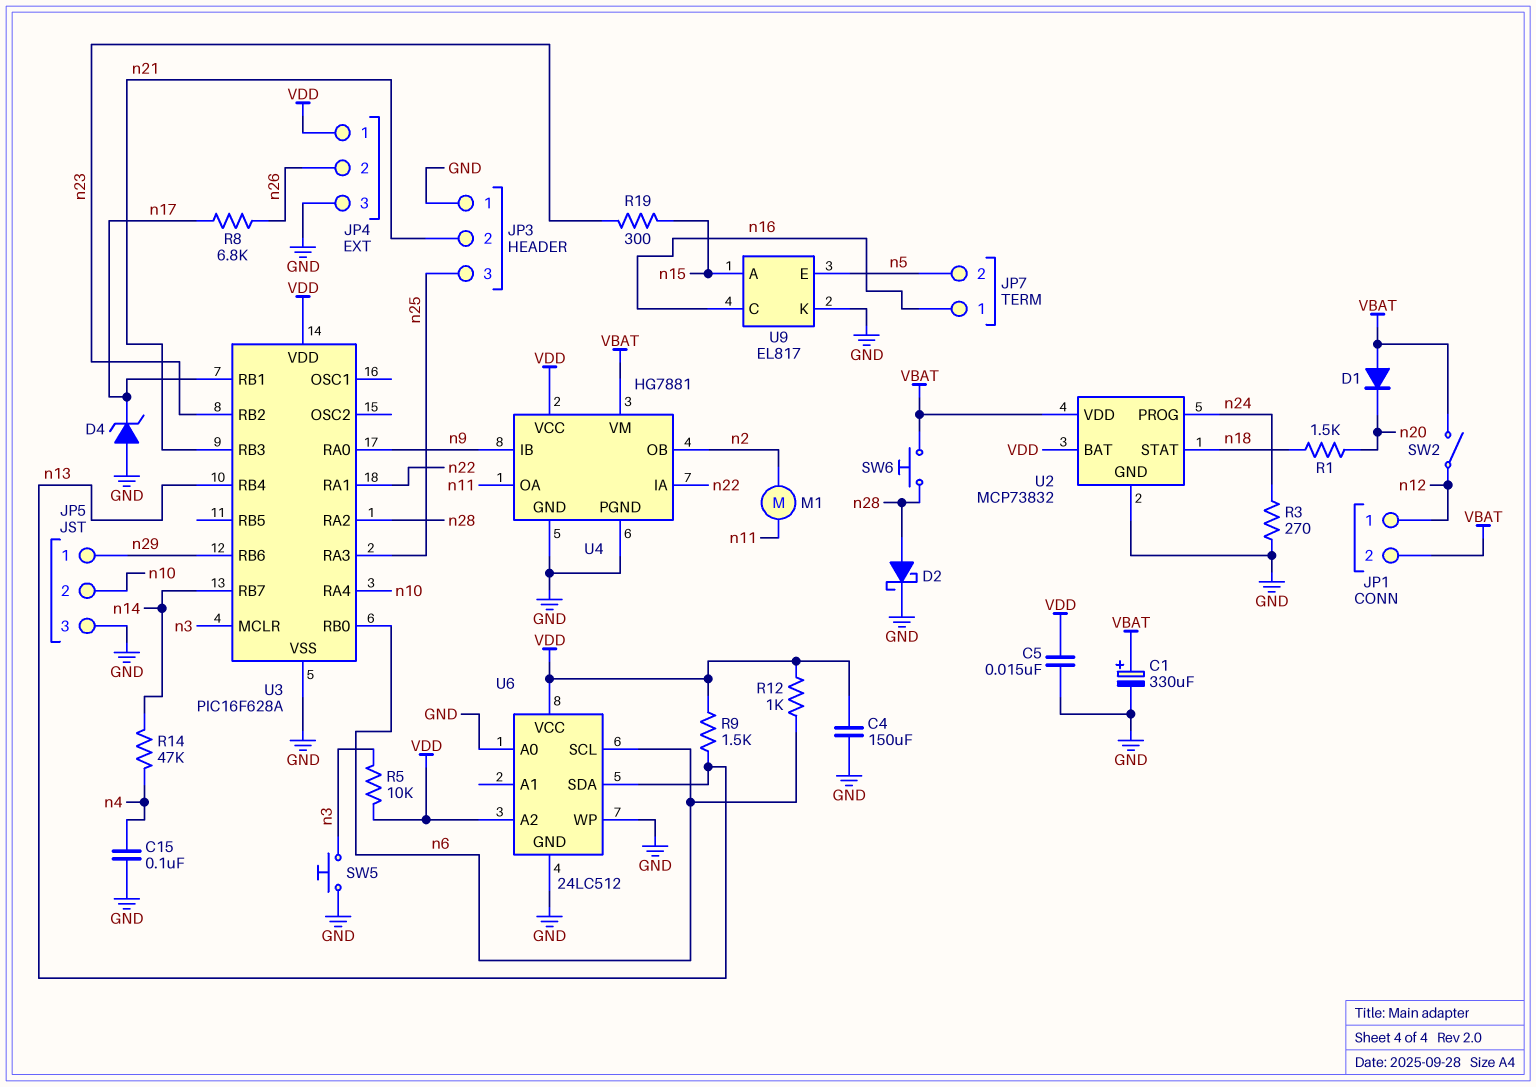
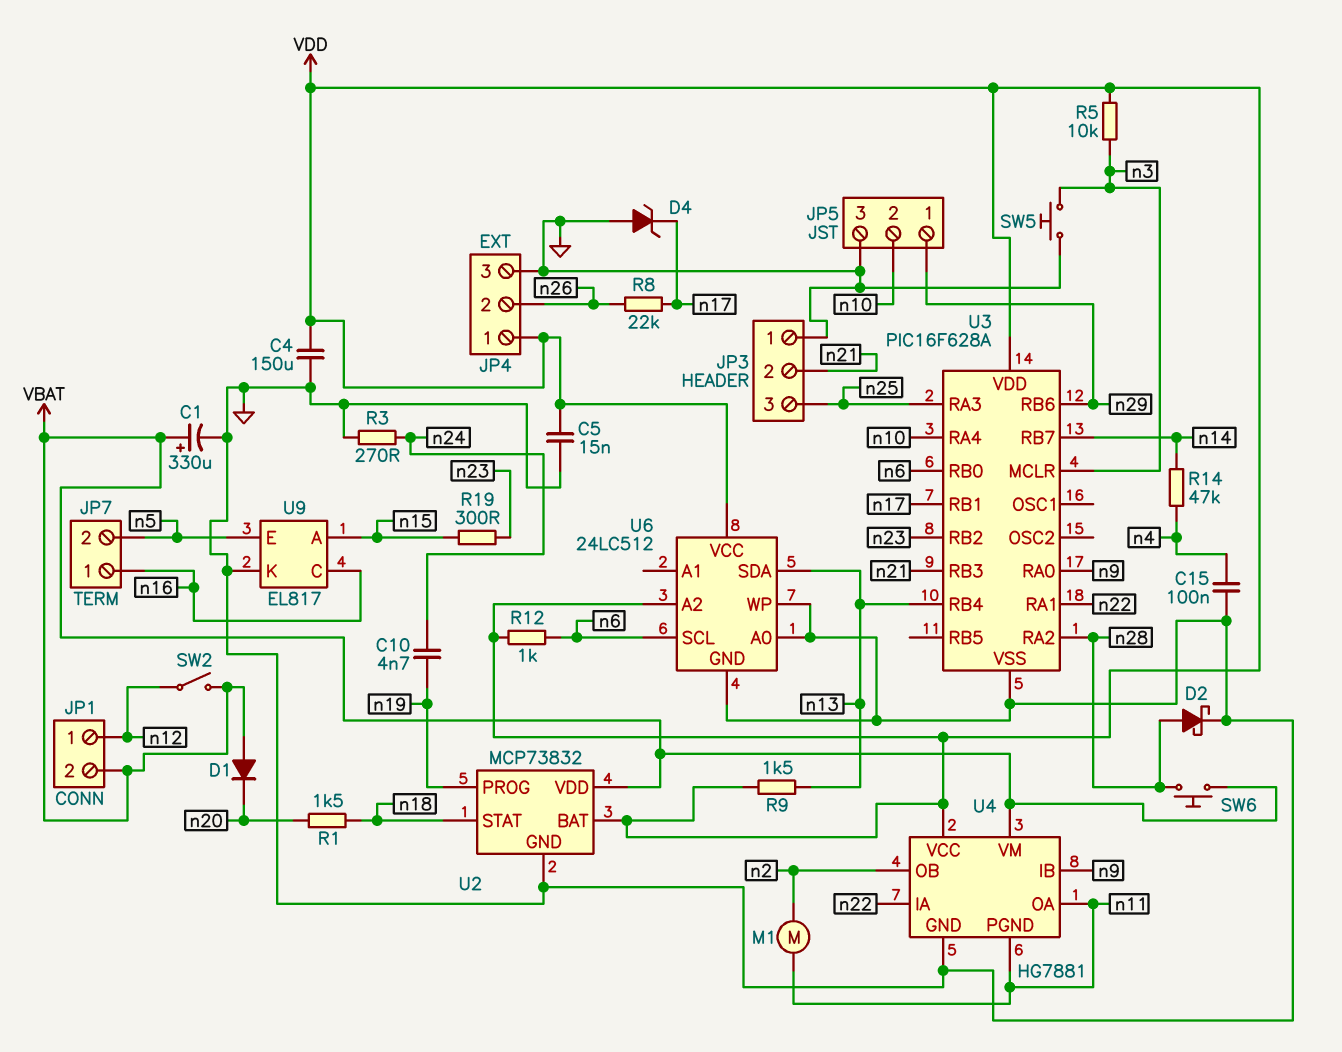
C10: none -> 4.7nF (n19, n24)
R8: 6.8k (n17, n26) -> 22k (n17, n26)
U2 pin PROG: n24 -> n19
U4 pin PGND: GND -> n11

